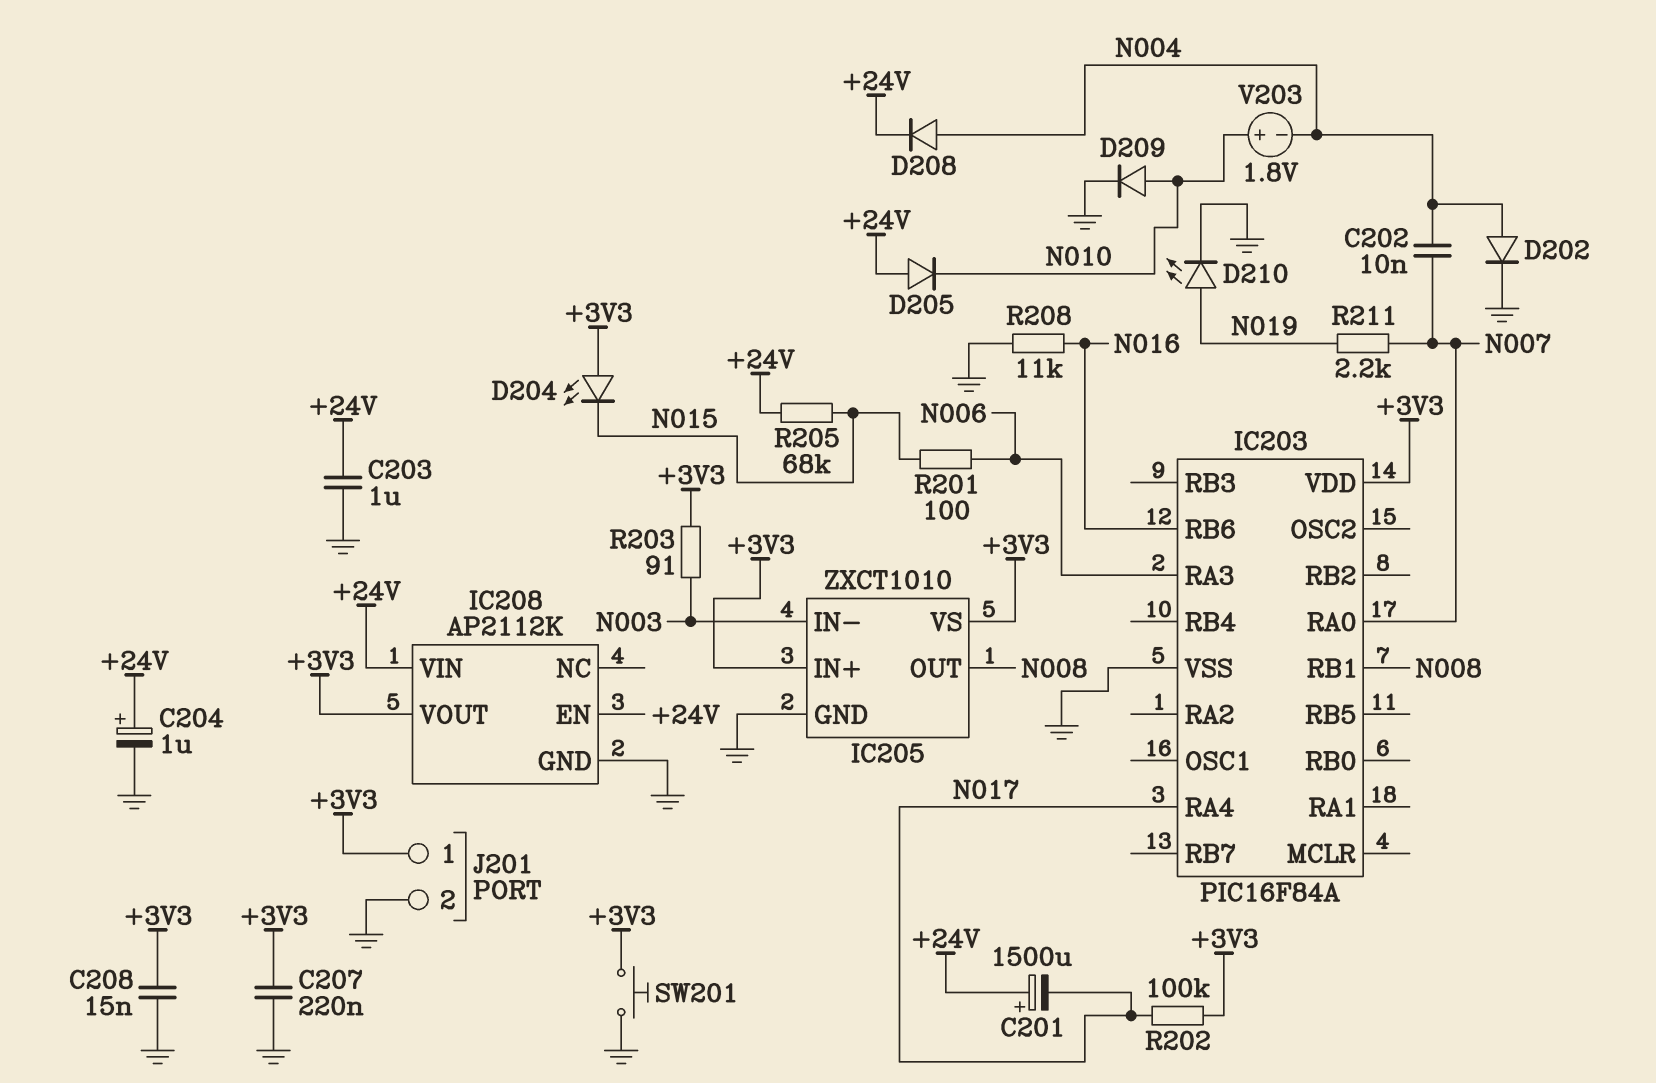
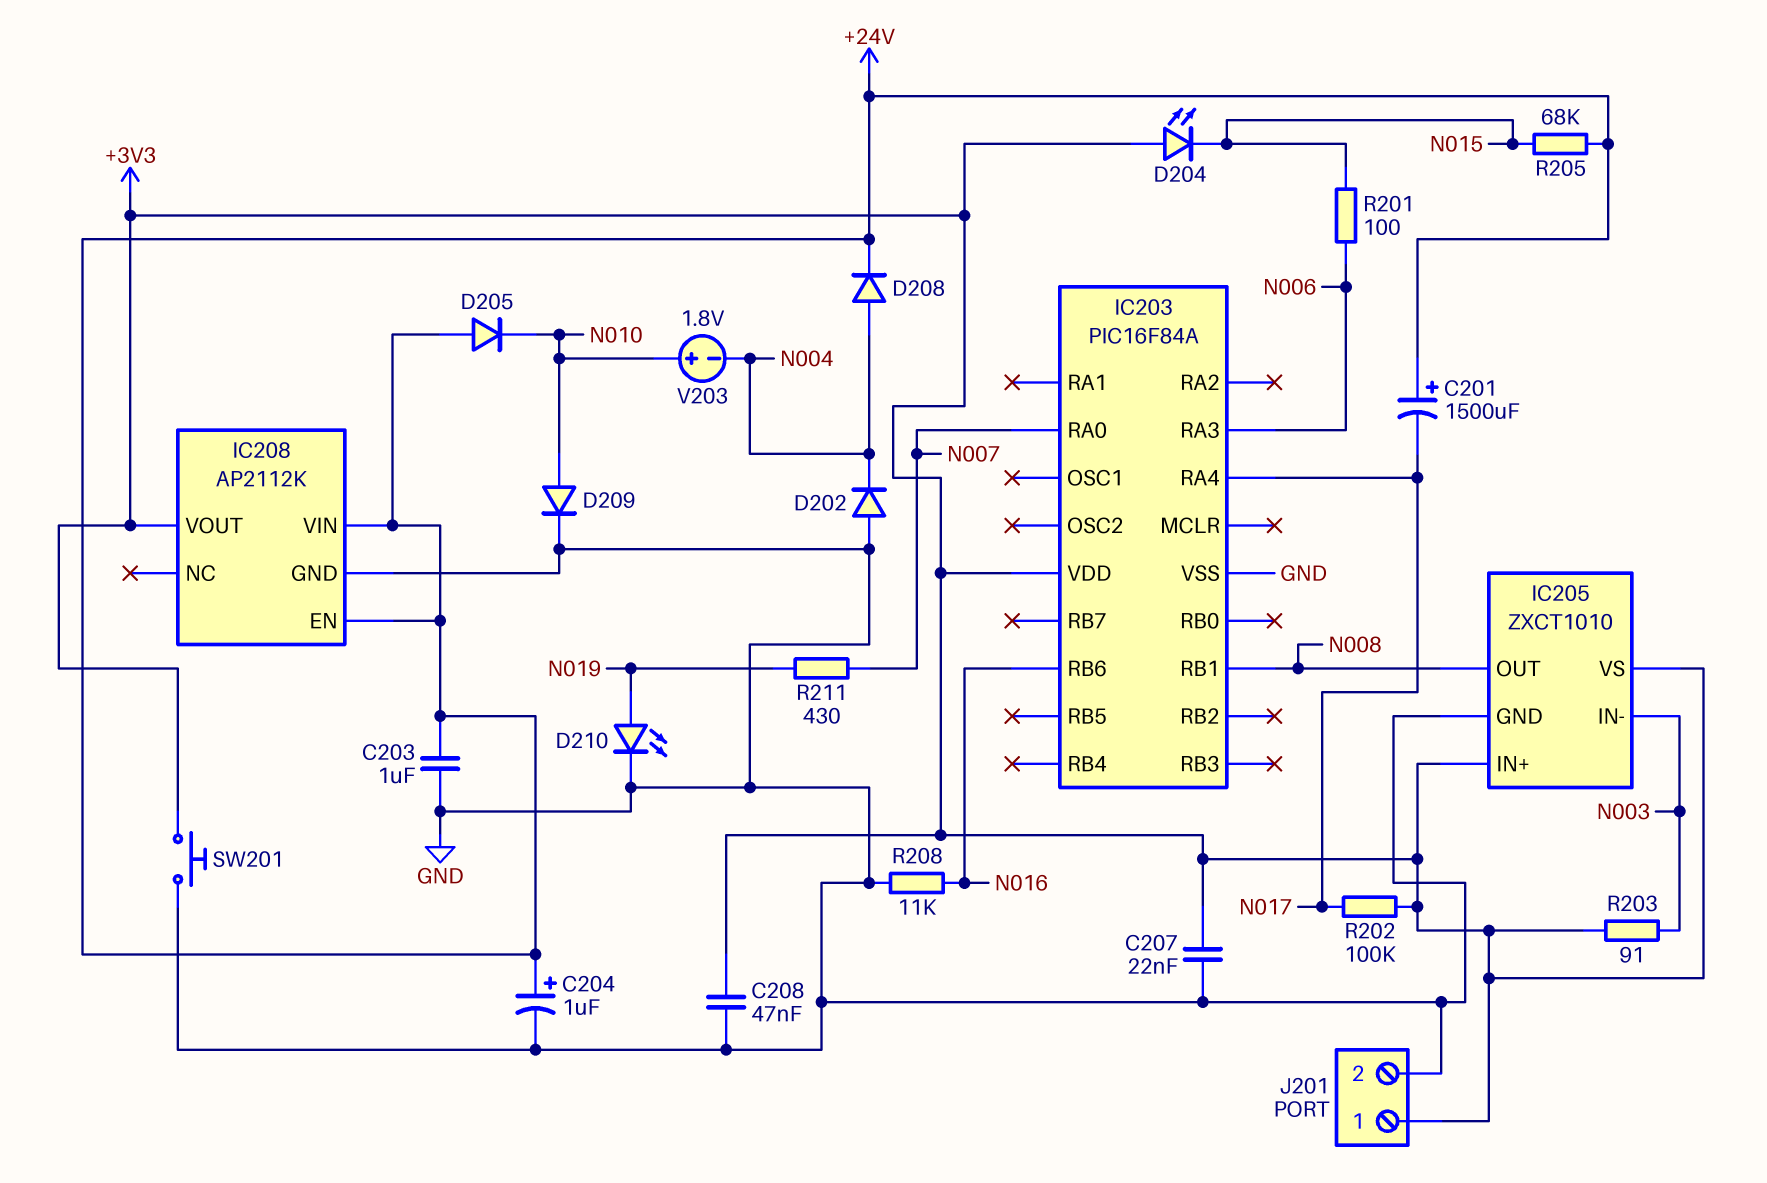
C202: 10nF (N004, N007) -> none
C207: 220nF (+3V3, GND) -> 22nF (+3V3, GND)
C208: 15nF (+3V3, GND) -> 47nF (+3V3, GND)
D202: diode (A N004, K GND) -> diode (A GND, K N004)
R211: 2.2k (N007, N019) -> 430 (N007, N019)

